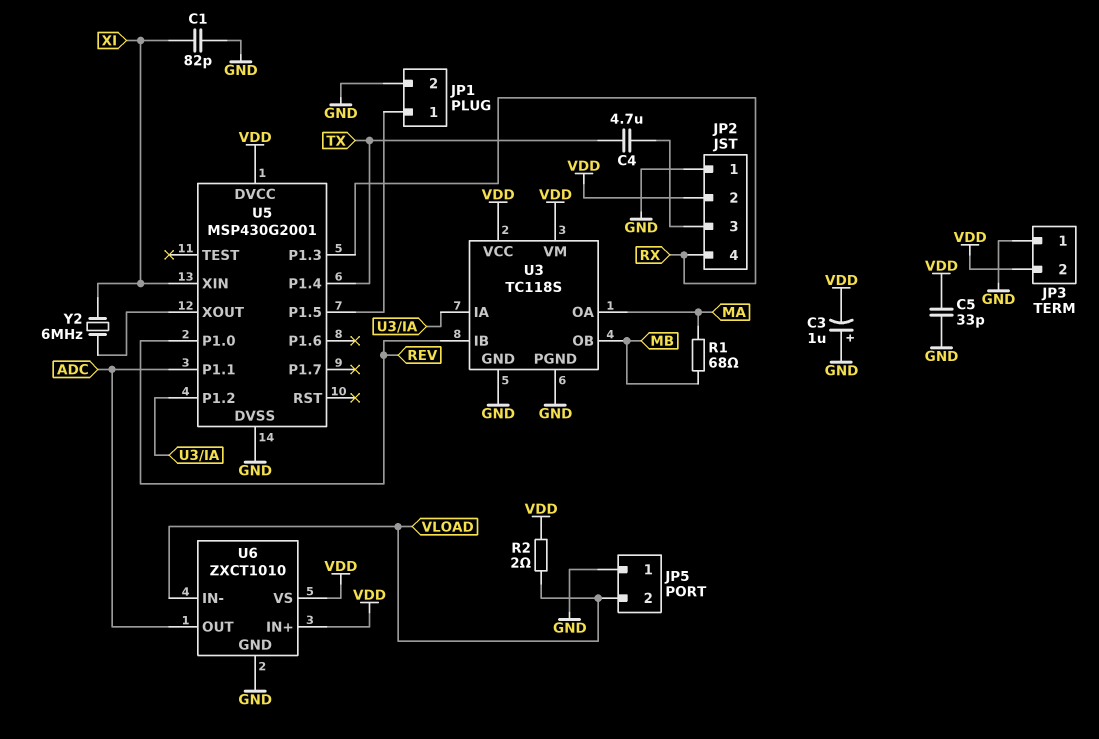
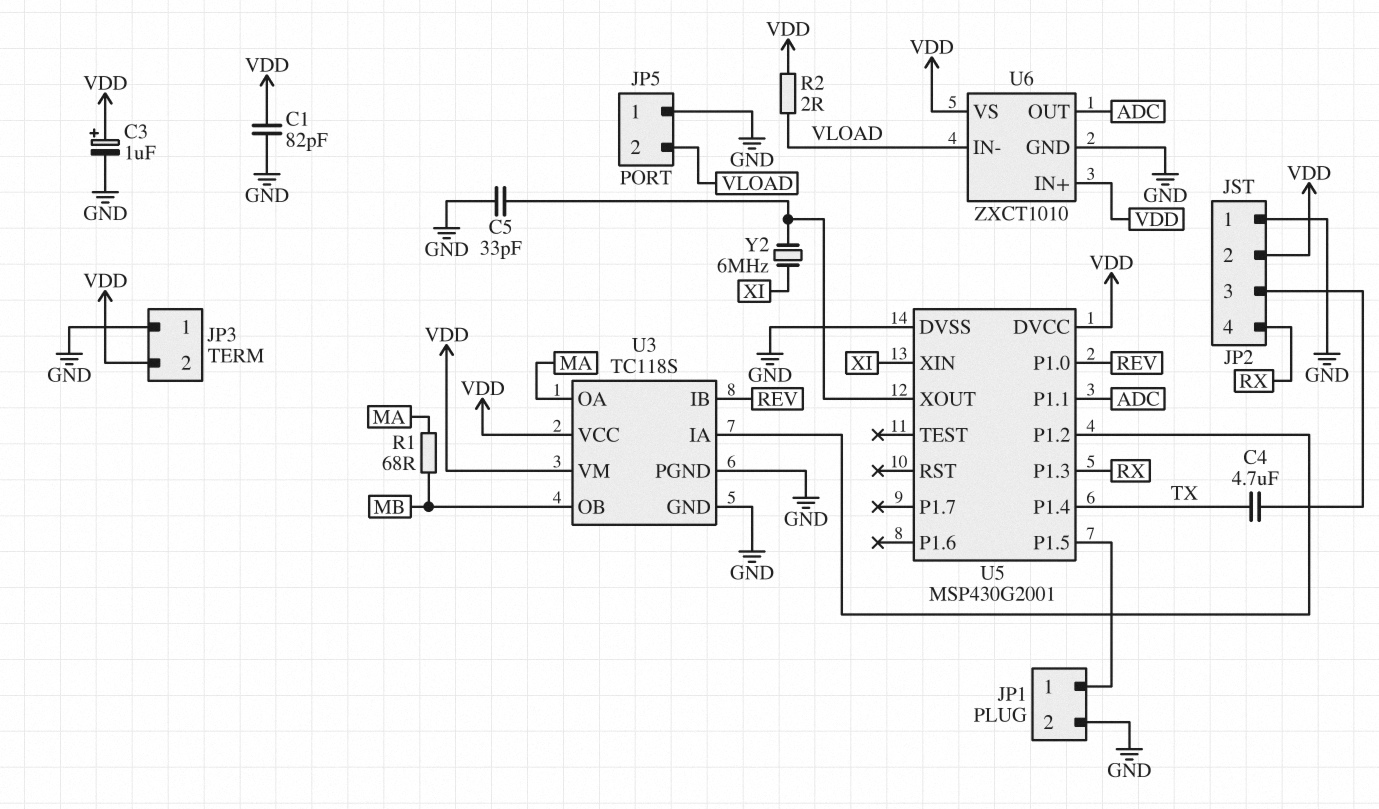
C1: 82pF (GND, XI) -> 82pF (GND, VDD)
C3: 1uF (plus GND, minus VDD) -> 1uF (plus VDD, minus GND)
C5: 33pF (GND, VDD) -> 33pF (GND, U5/XOUT)

